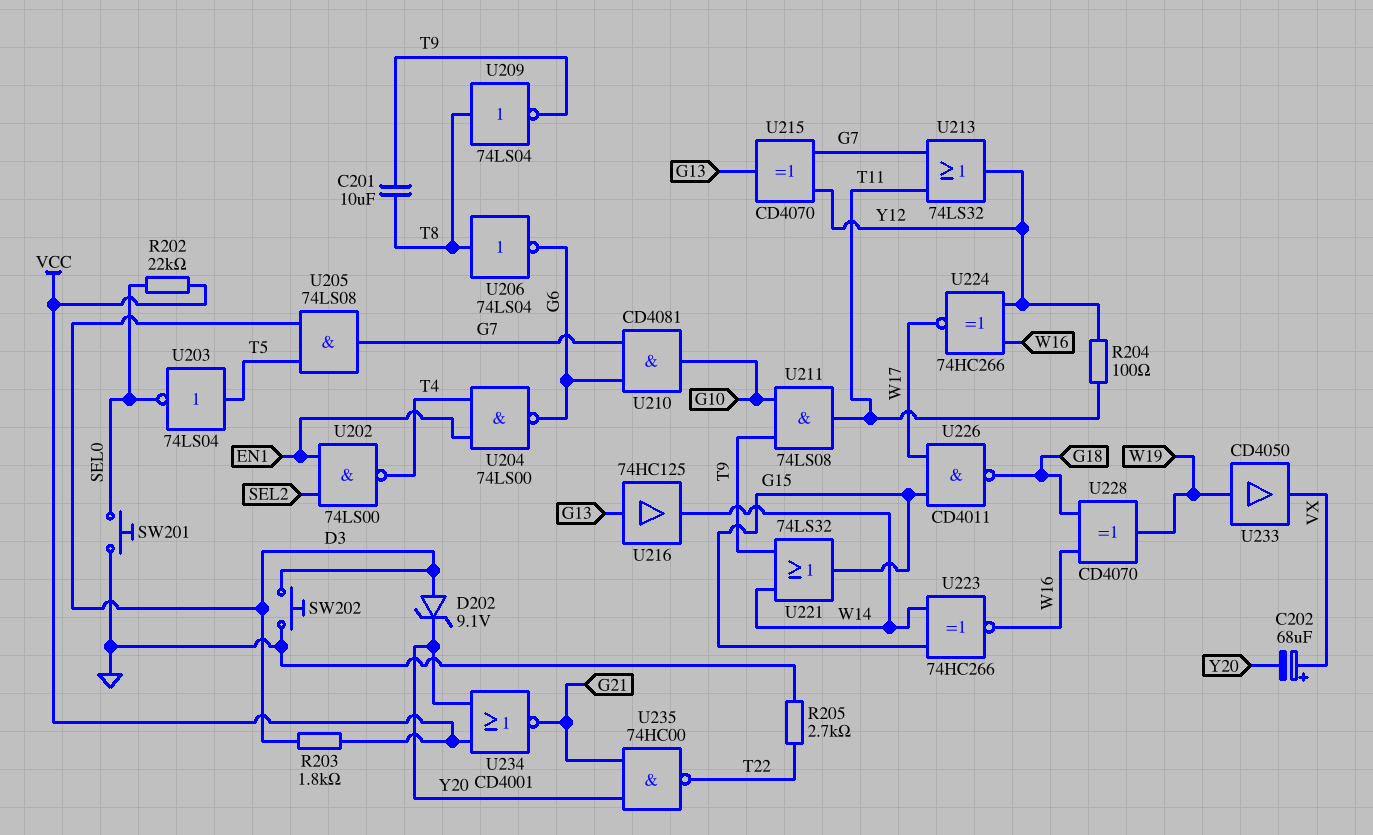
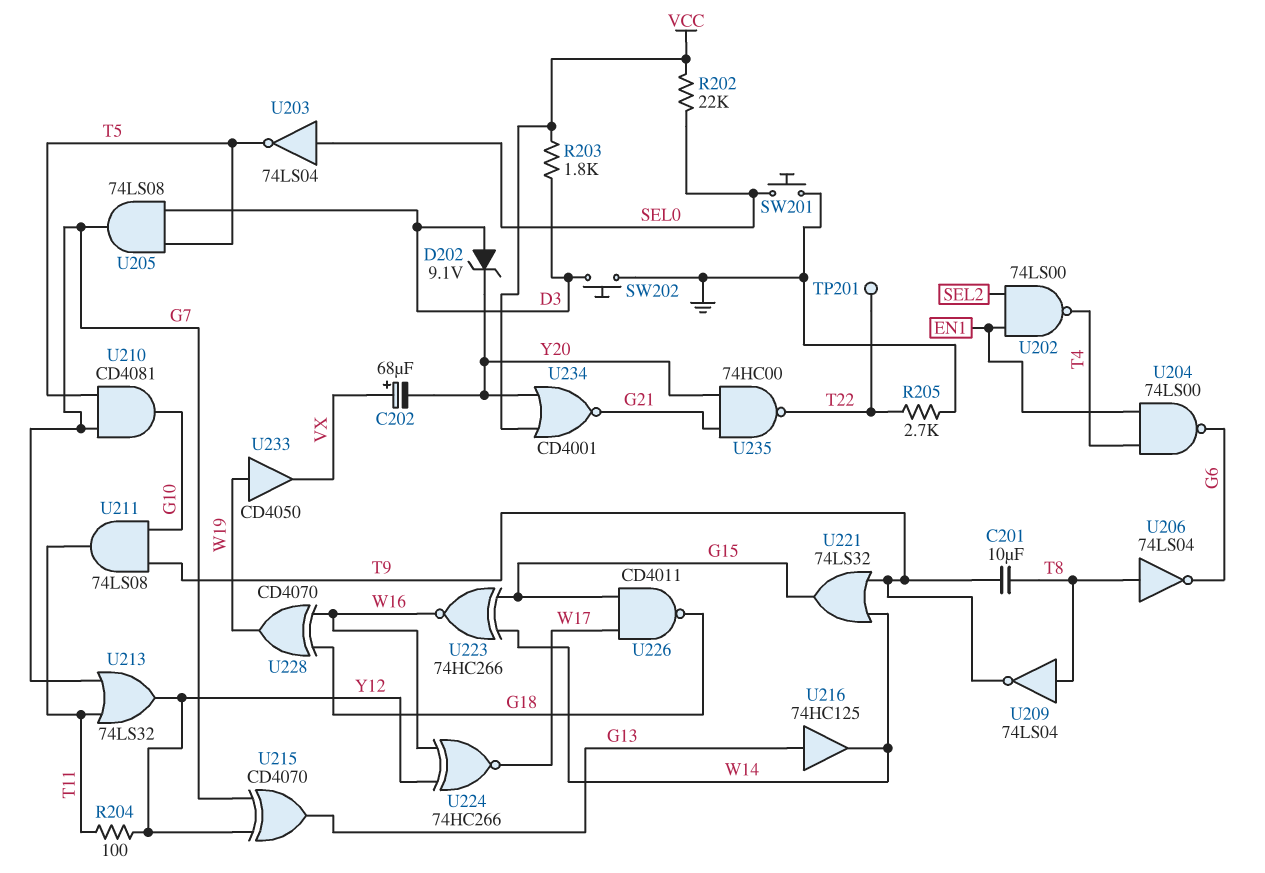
TP201: none -> test point (T22)
U203: NOT 74LS04 (in T5, out SEL0) -> NOT 74LS04 (in SEL0, out T5)
U210: AND CD4081 (in G6, in G7, out G10) -> AND CD4081 (in G7, in T5, out G10)

